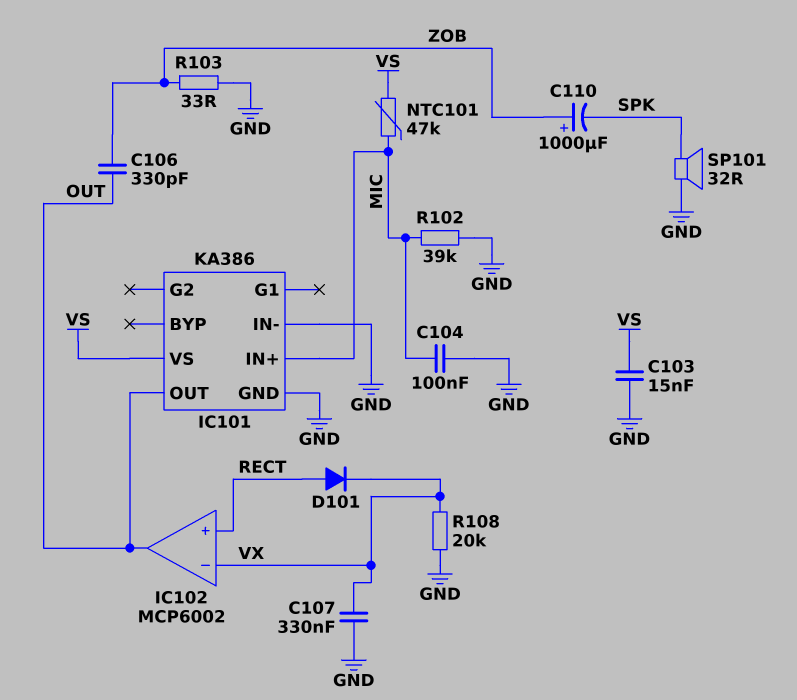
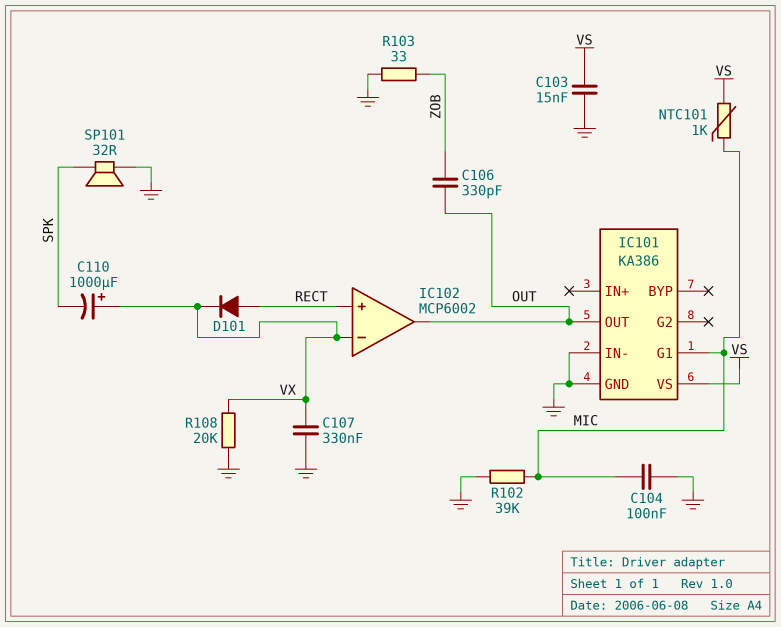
C110: 1000uF (plus ZOB, minus SPK) -> 1000uF (plus VX, minus SPK)
IC101 pin G1: none -> MIC
IC101 pin IN+: MIC -> none
NTC101: 47k (MIC, VS) -> 1k (MIC, VS)

